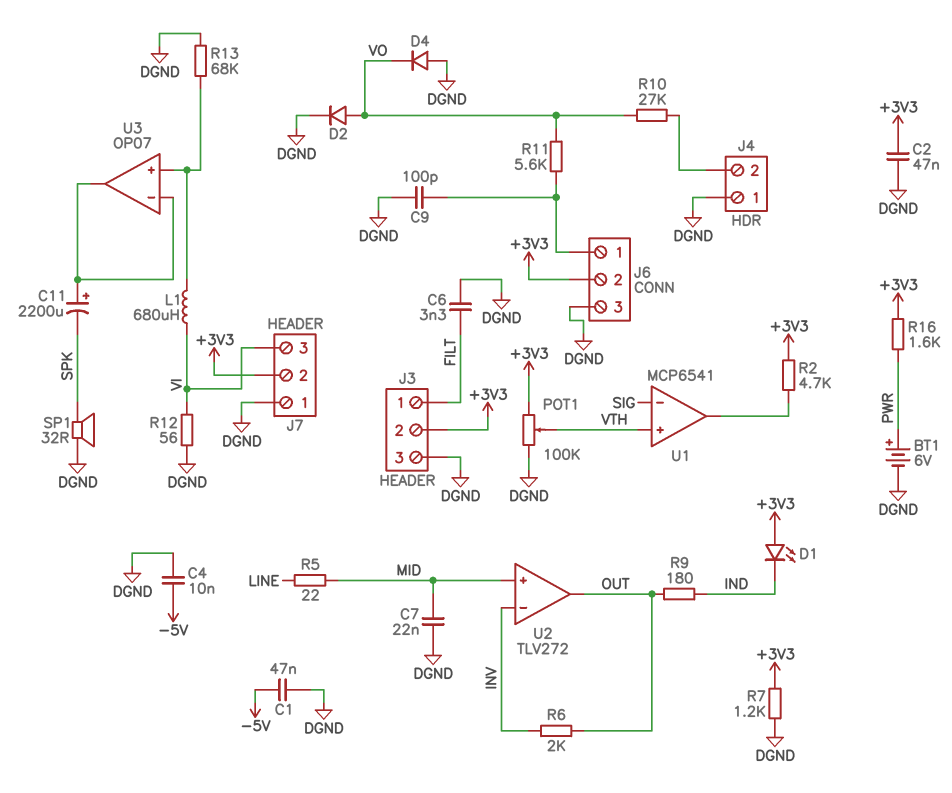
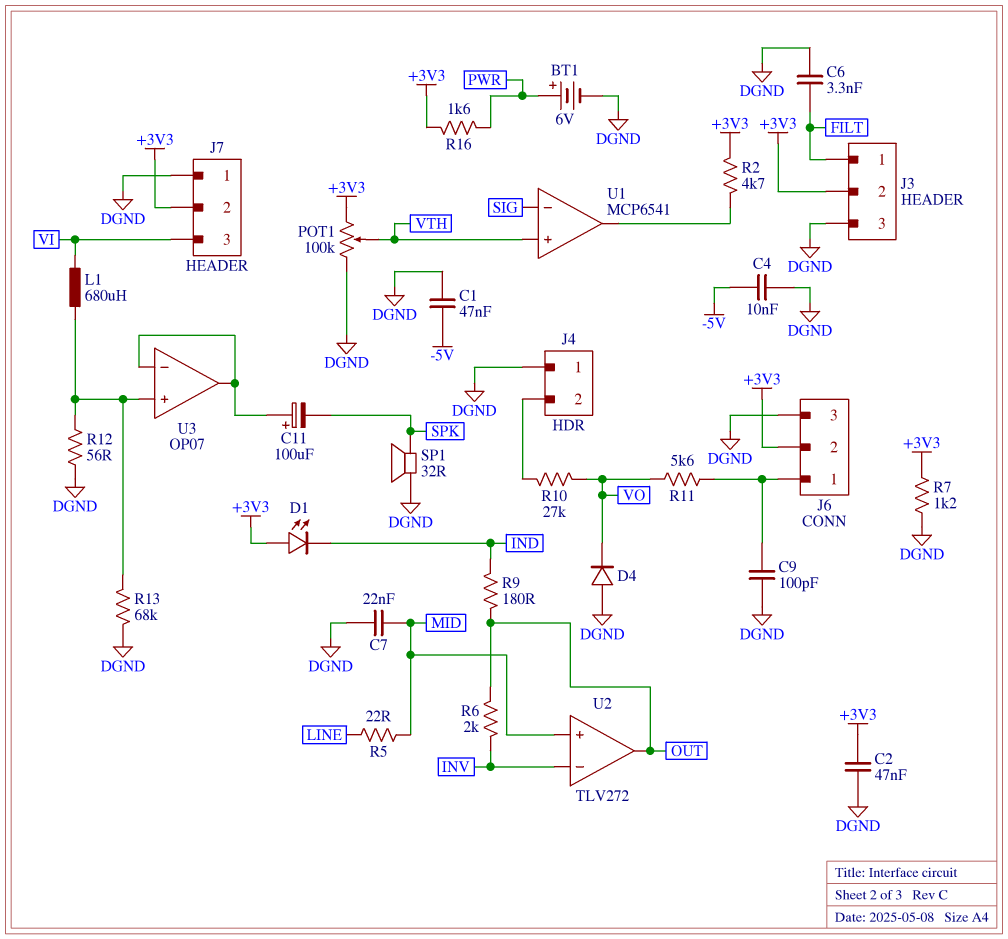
C11: 2200uF (plus U3/in-, minus SPK) -> 100uF (plus U3/in-, minus SPK)
D2: diode (A VO, K DGND) -> none
R12: 56 (DGND, VI) -> 56 (DGND, U3/in+)

